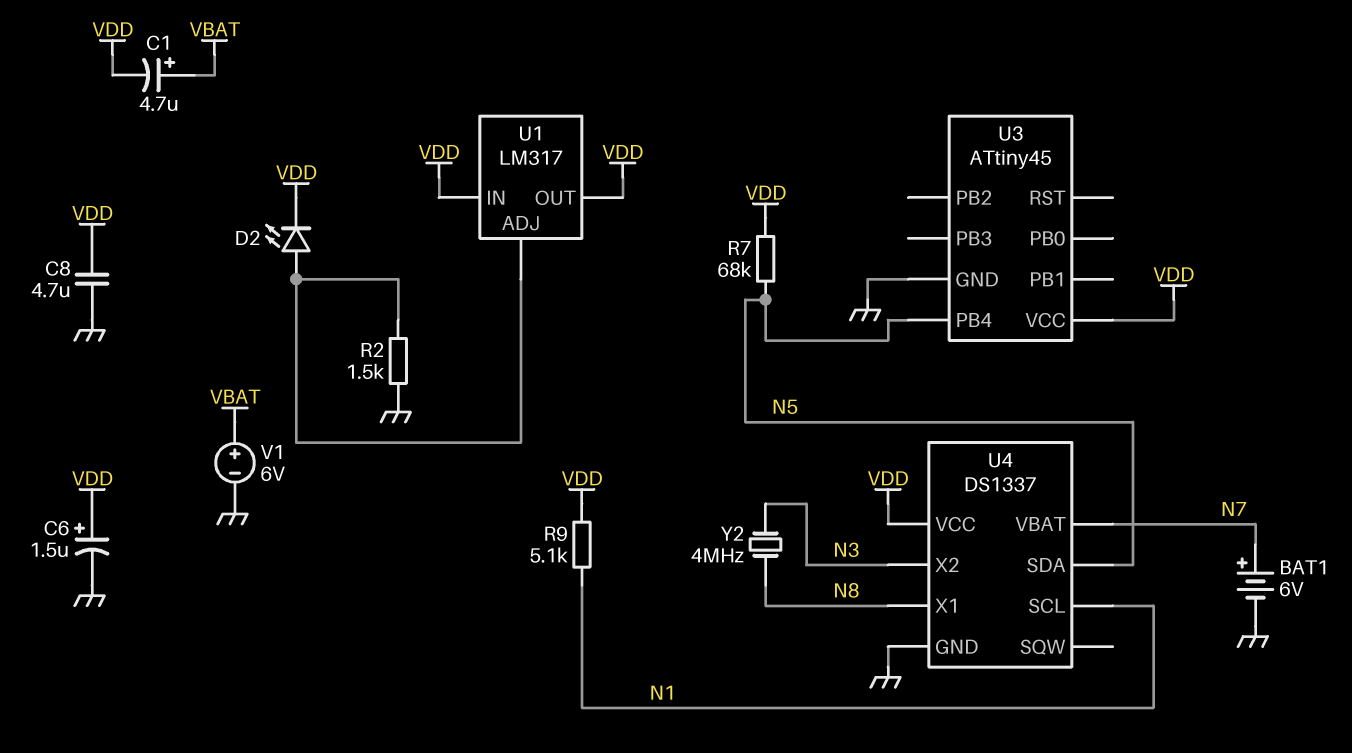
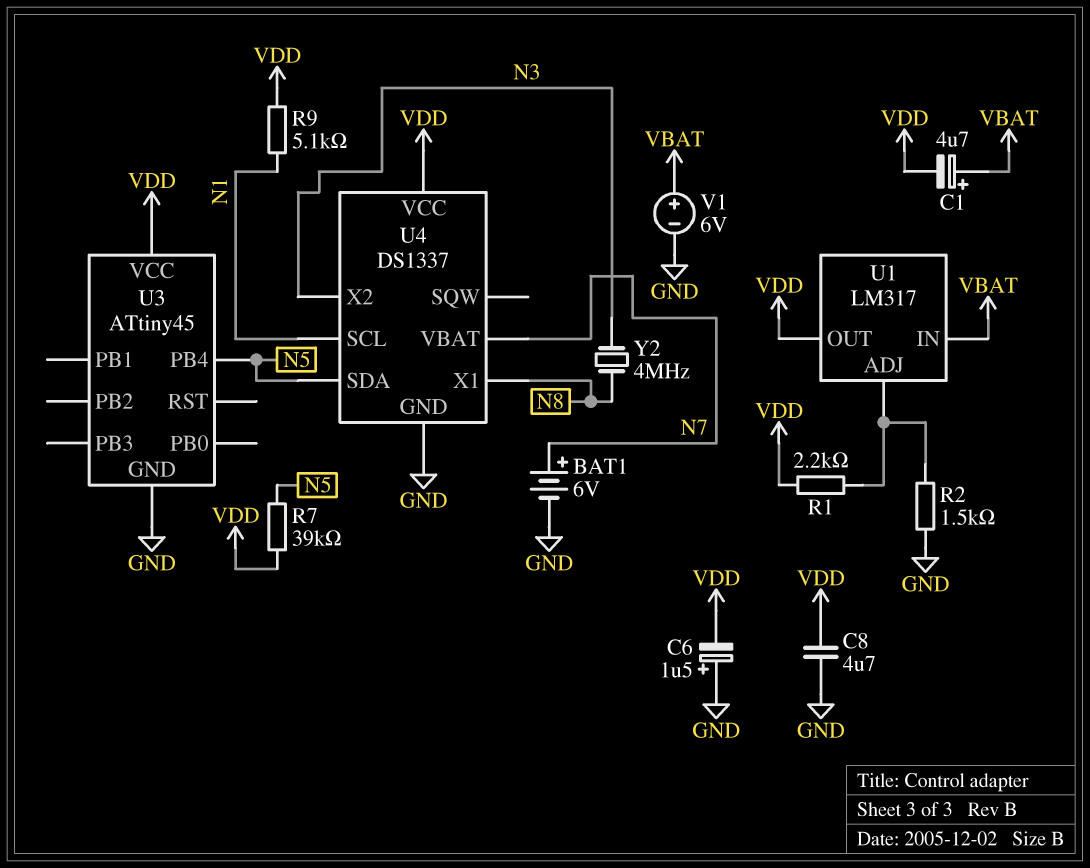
C6: 1.5uF (plus VDD, minus GND) -> 1.5uF (plus GND, minus VDD)
D2: LED (A U1/ADJ, K VDD) -> none
R1: none -> 2.2k (U1/ADJ, VDD)
R7: 68k (N5, VDD) -> 39k (N5, VDD)
U1 pin IN: VDD -> VBAT

